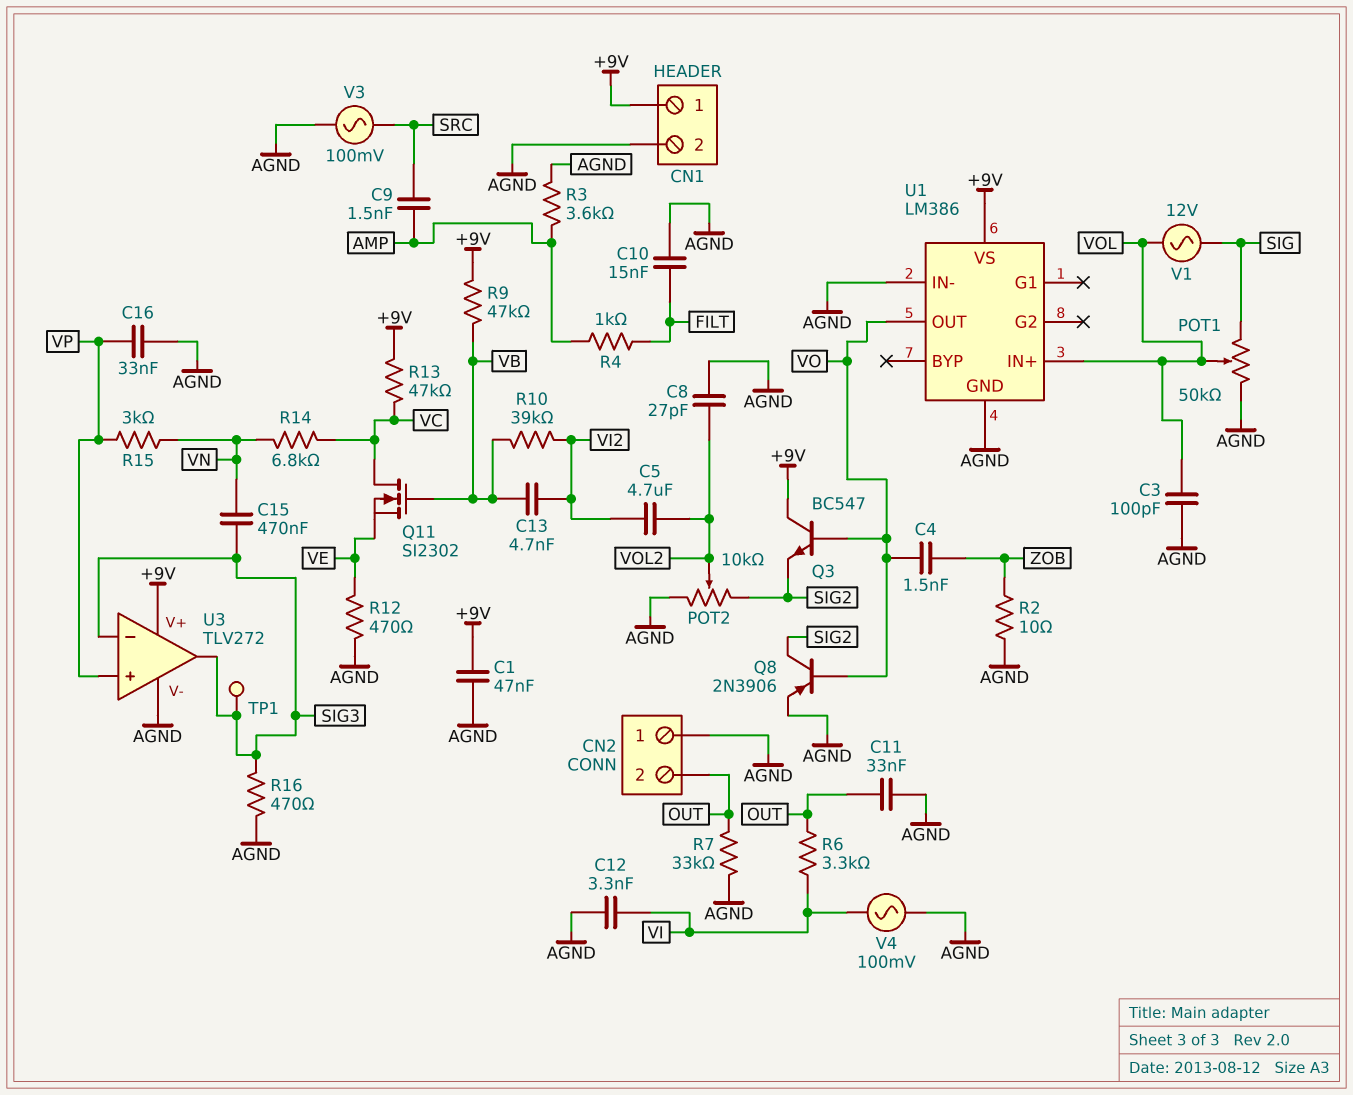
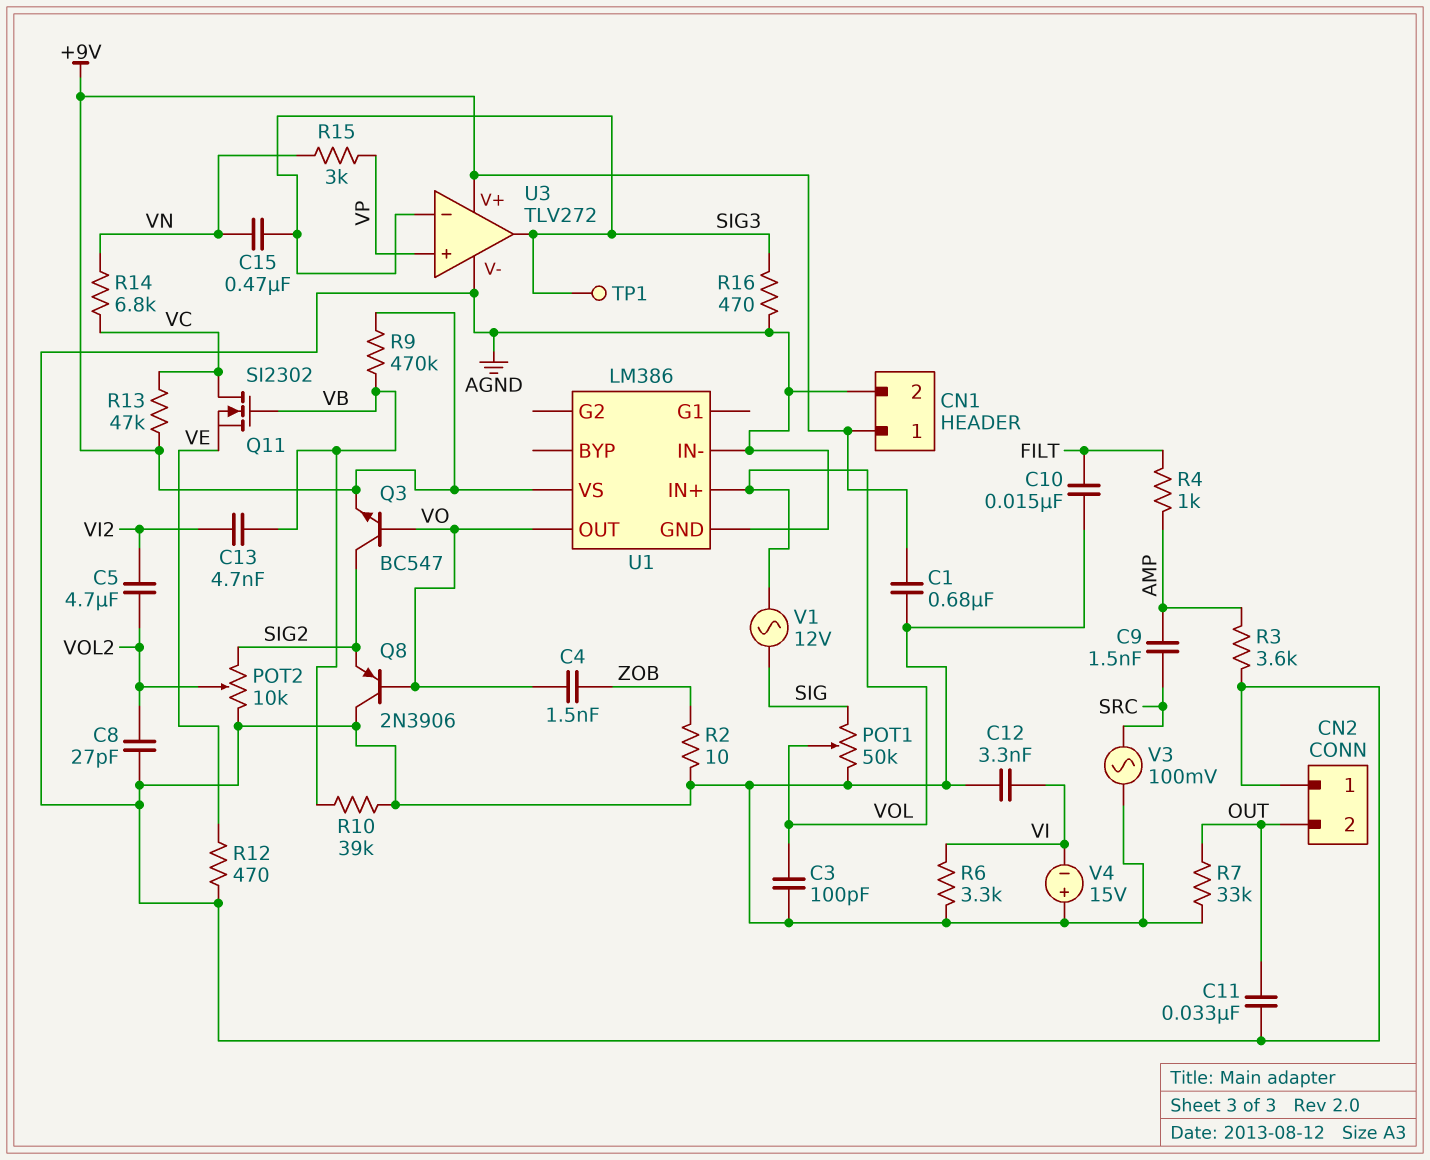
C1: 47nF (+9V, AGND) -> 680nF (+9V, AGND)
C16: 33nF (AGND, VP) -> none
Q3: NPN BC547 (B VO, C +9V, E SIG2) -> NPN BC547 (B VO, C SIG2, E +9V)
Q8: PNP 2N3906 (B VO, C SIG2, E AGND) -> PNP 2N3906 (B VO, C AGND, E SIG2)
R6: 3.3k (OUT, VI) -> 3.3k (AGND, VI)
R9: 47k (+9V, VB) -> 470k (+9V, VB)
R10: 39k (VB, VI2) -> 39k (AGND, VB)
V4: AC 100mV (AGND, VI) -> 15V (plus AGND, minus VI)

